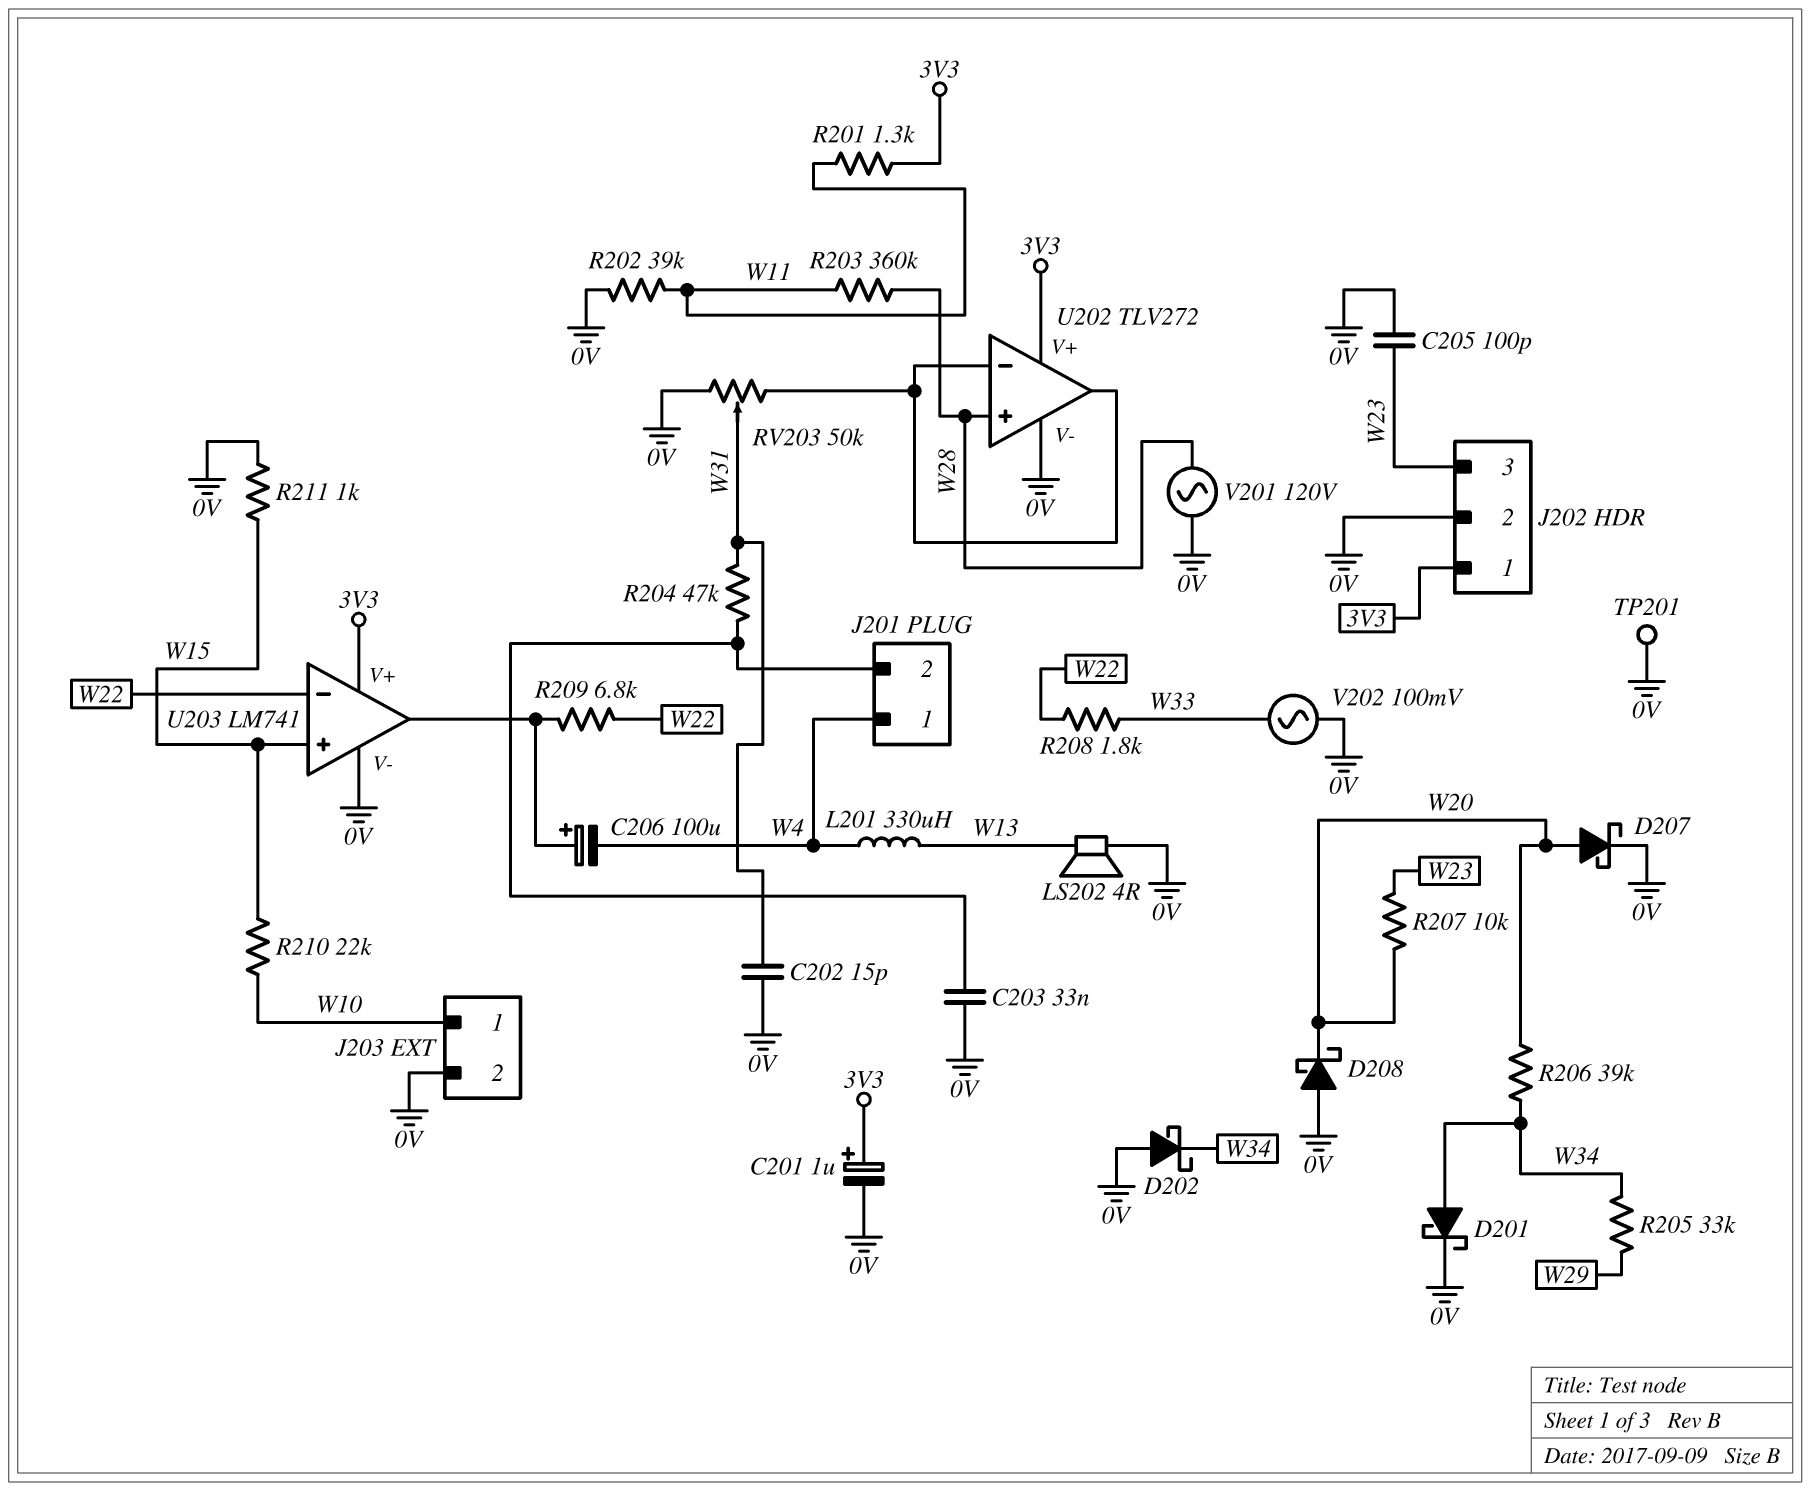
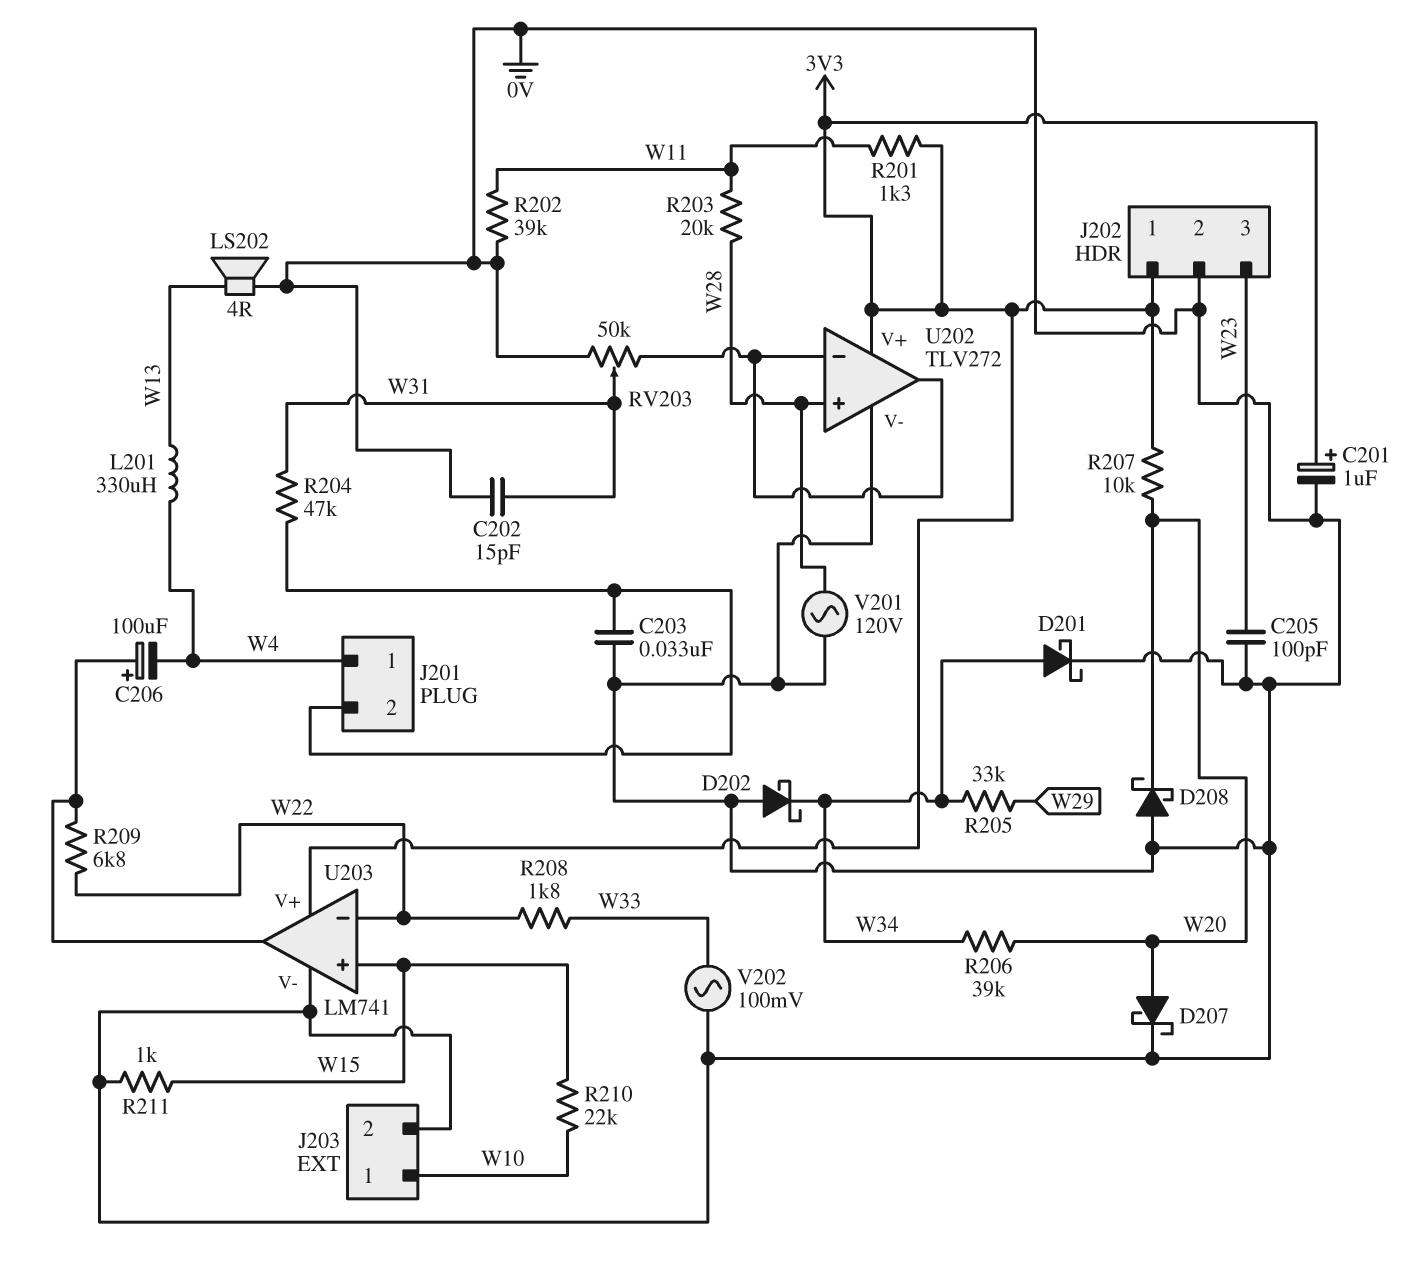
R203: 360k (W11, W28) -> 20k (W11, W28)
R207: 10k (W20, W23) -> 10k (3V3, W20)
TP201: test point (0V) -> none

